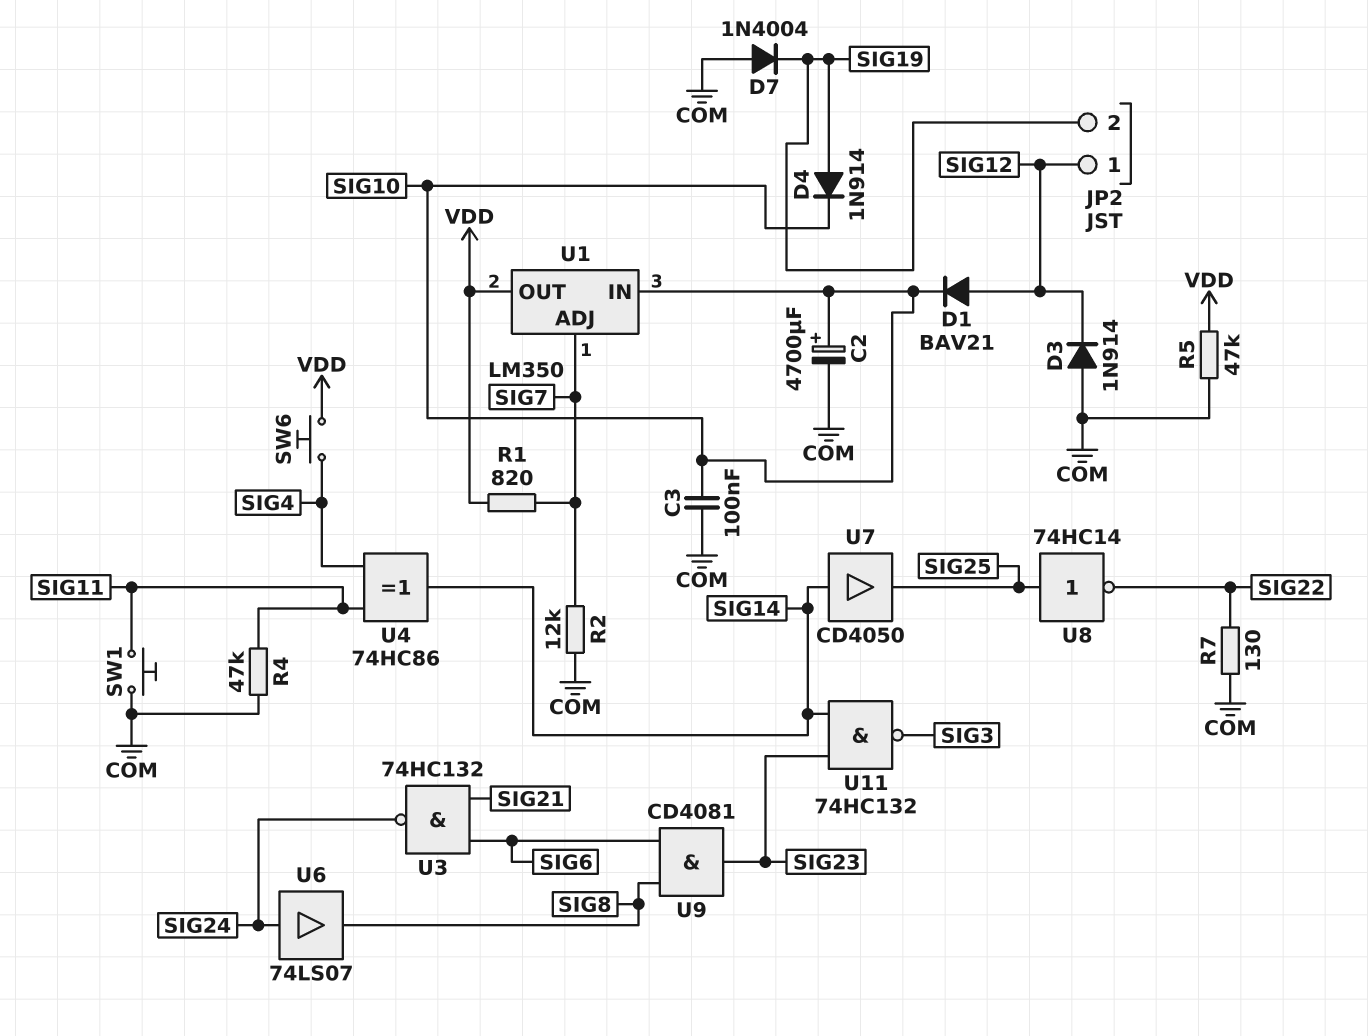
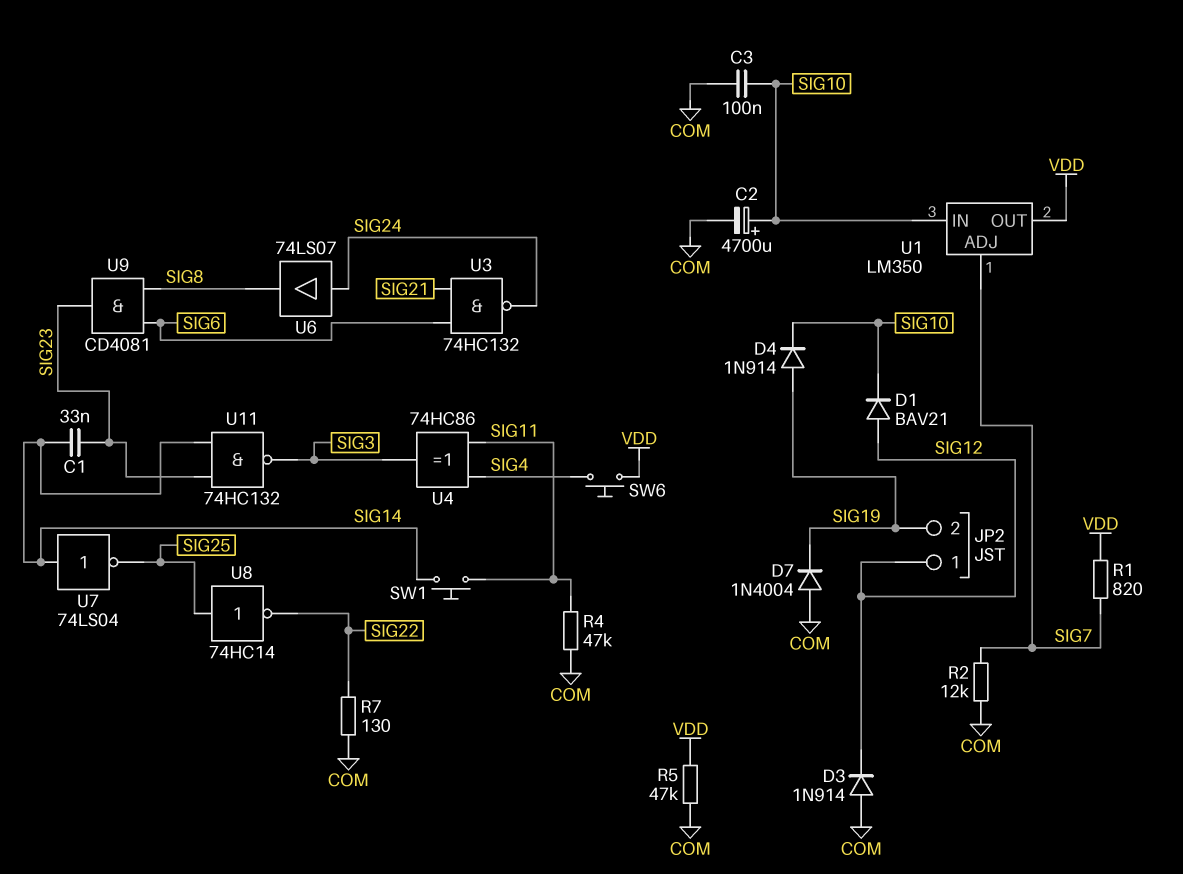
C1: none -> 33nF (SIG14, SIG23)
SW1: button (COM, SIG11) -> button (SIG11, SIG14)
U4: XOR 74HC86 (in SIG4, in SIG11, out SIG14) -> XOR 74HC86 (in SIG4, in SIG11, out SIG3)
U7: buffer CD4050 (in SIG14, out SIG25) -> NOT 74LS04 (in SIG14, out SIG25)

